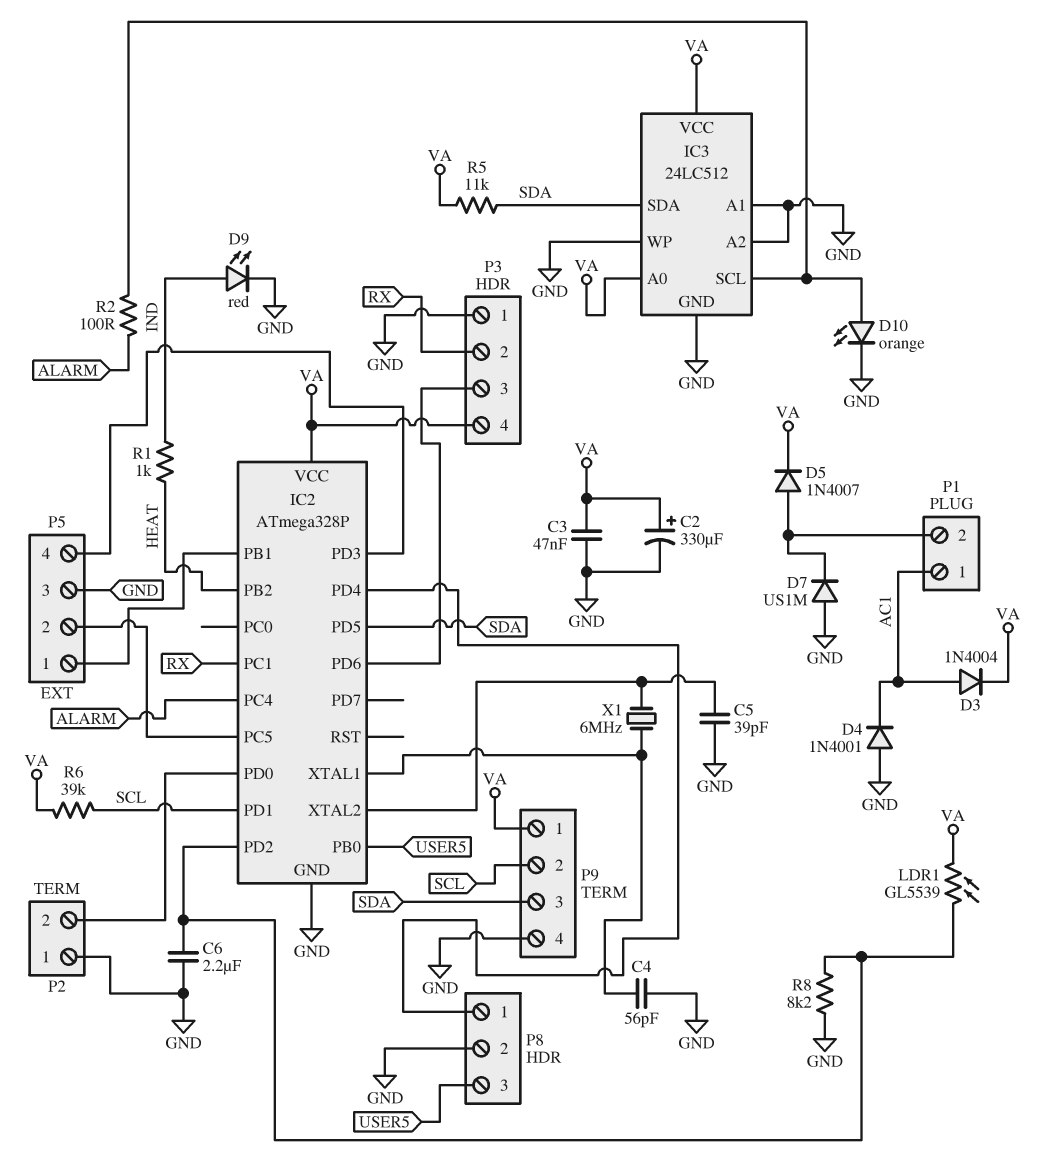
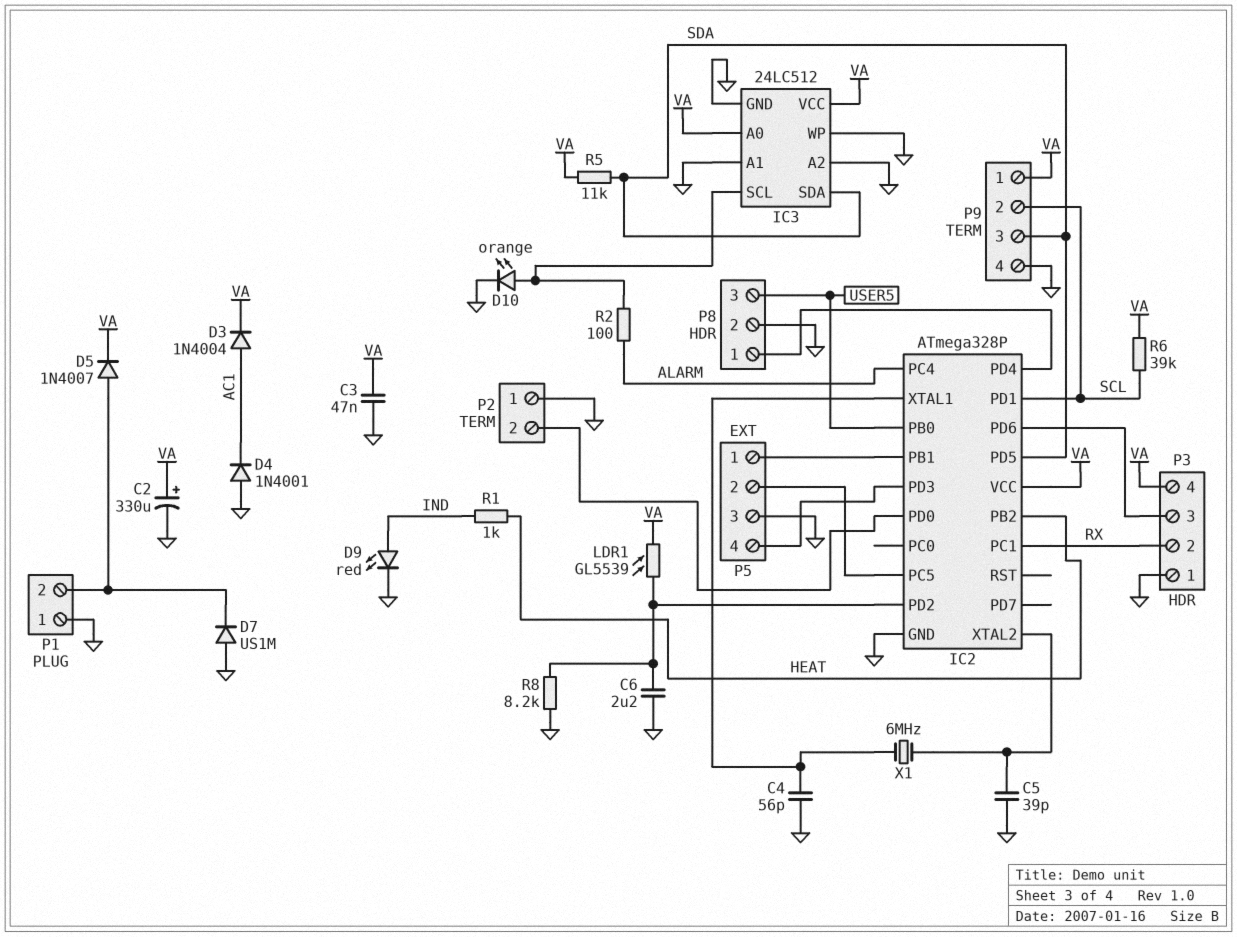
P1 pin 1: AC1 -> GND

